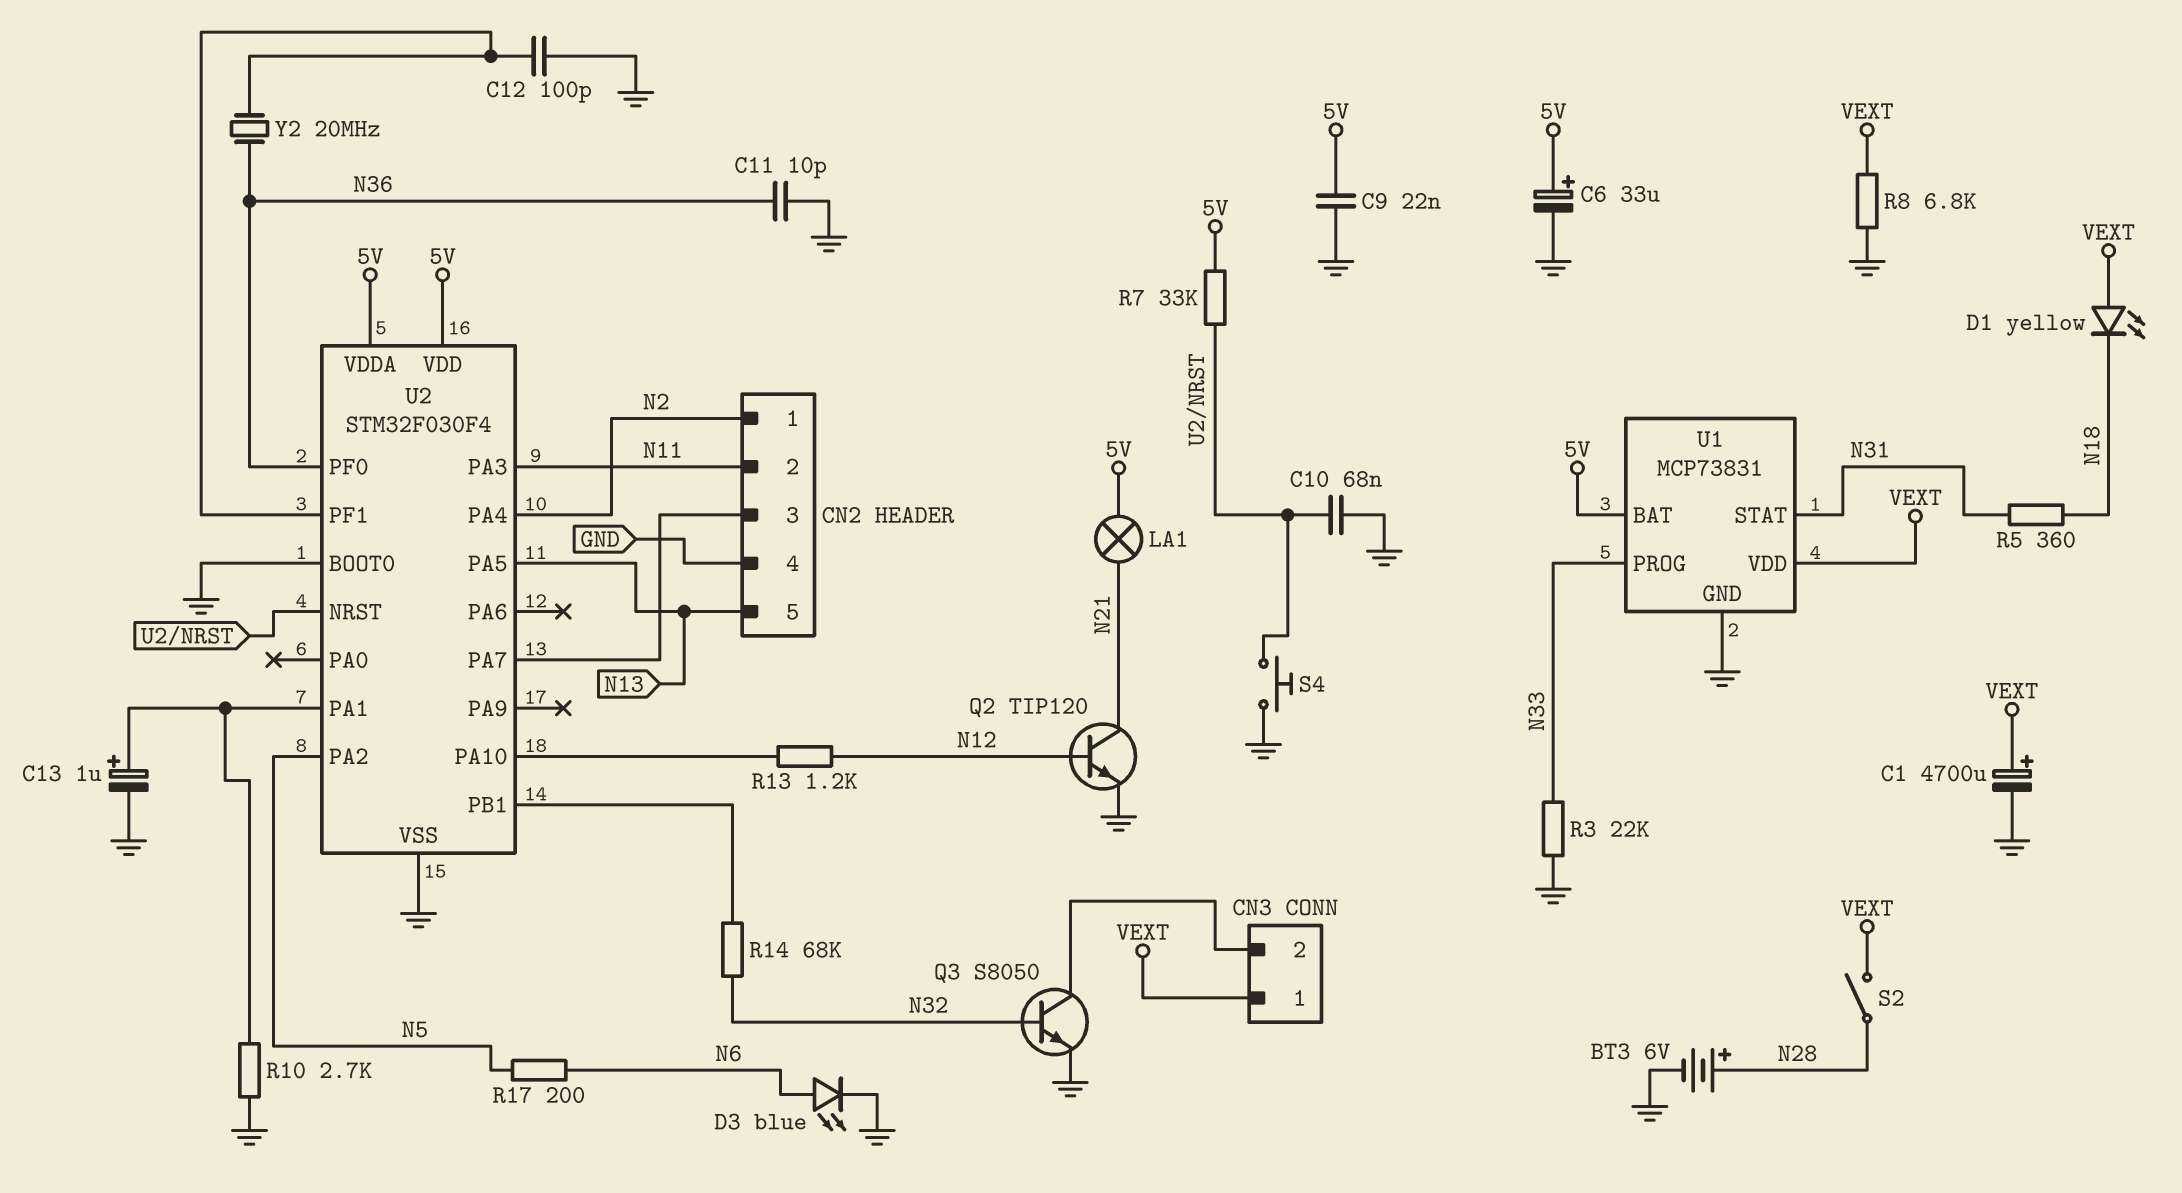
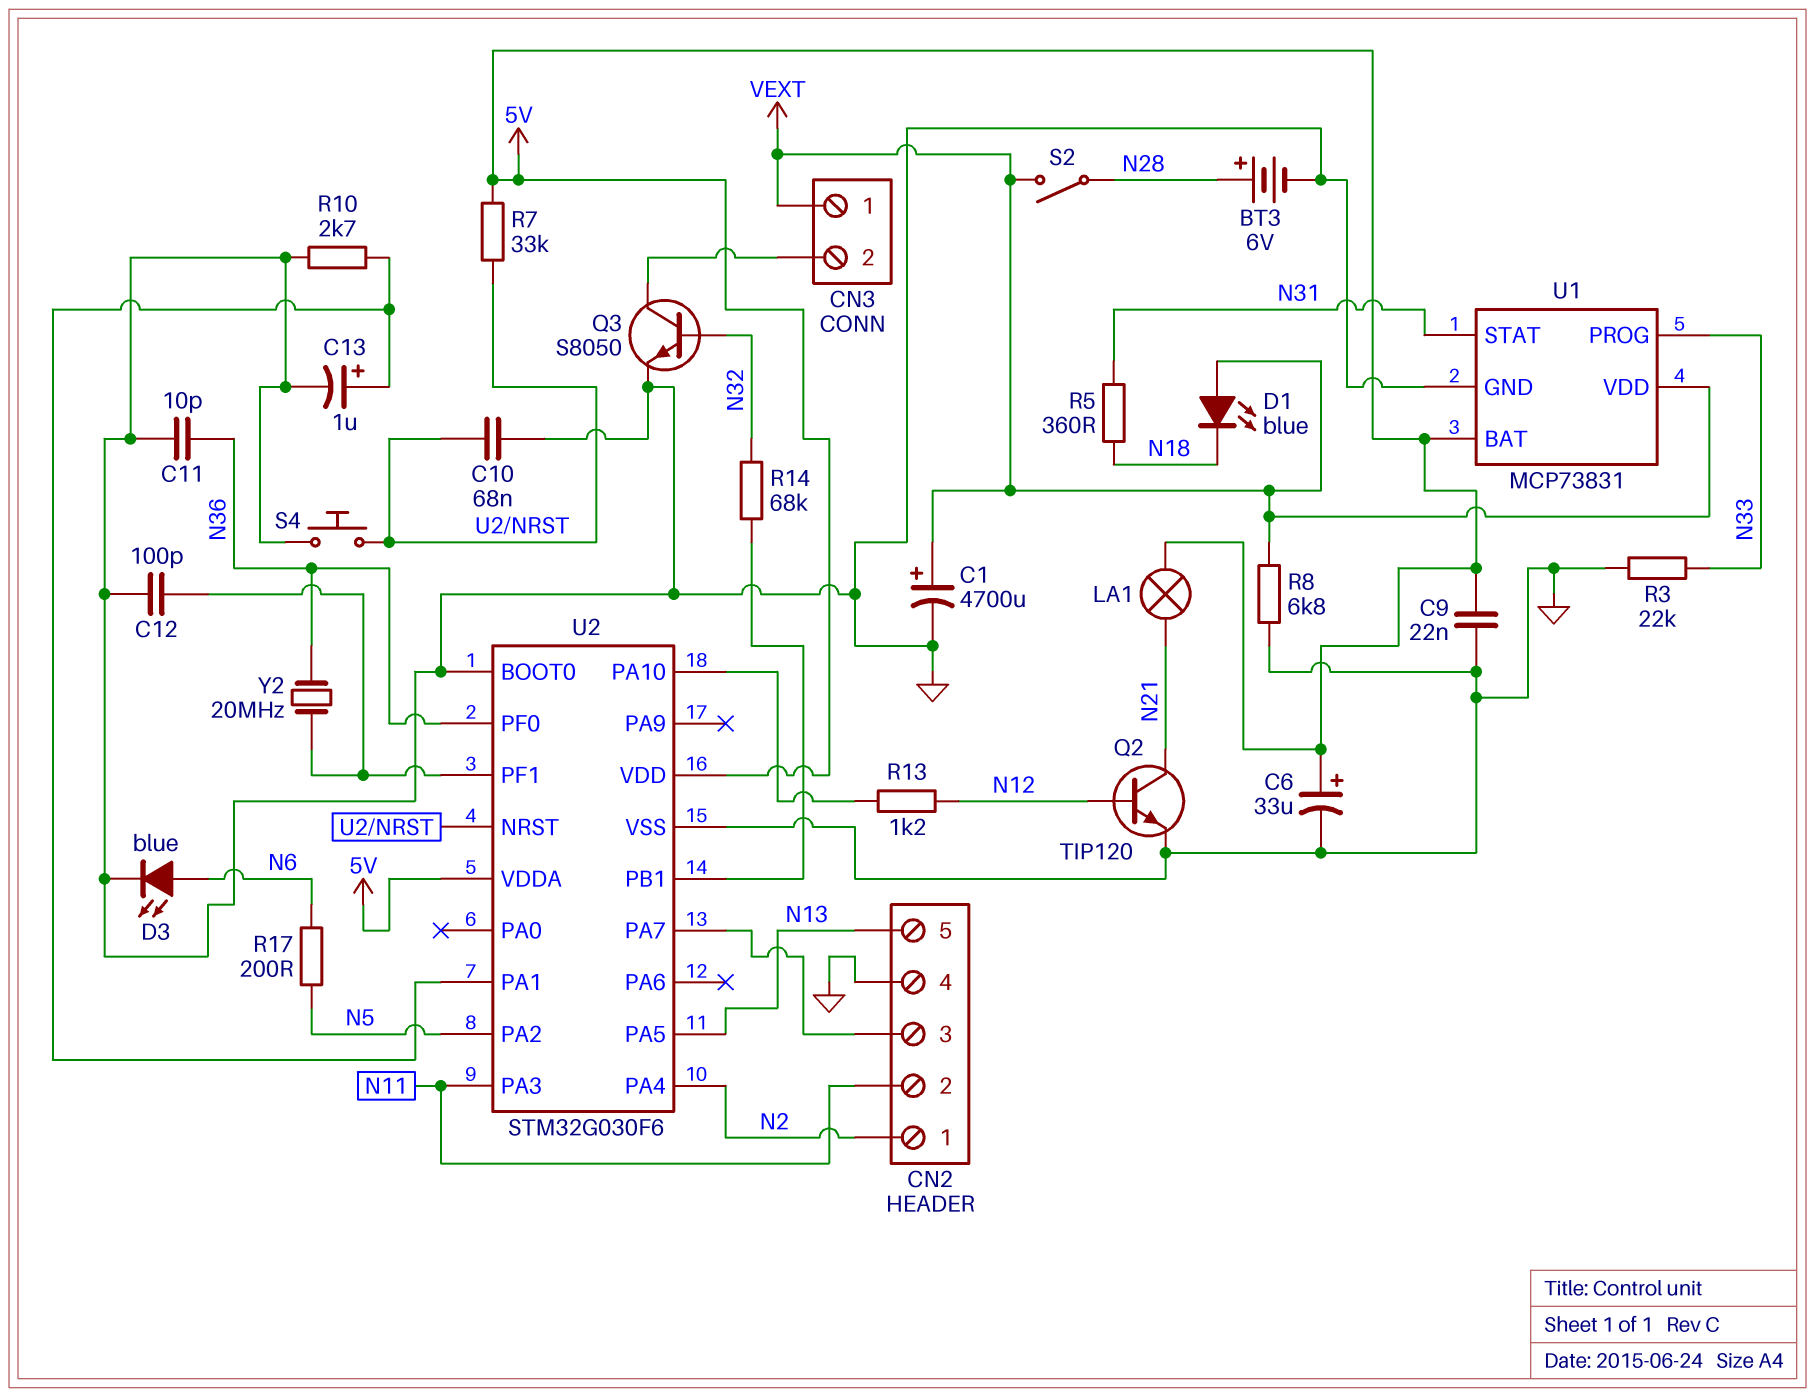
D1: LED yellow (A VEXT, K N18) -> LED blue (A VEXT, K N18)
U2: STM32F030F4 -> STM32G030F6

